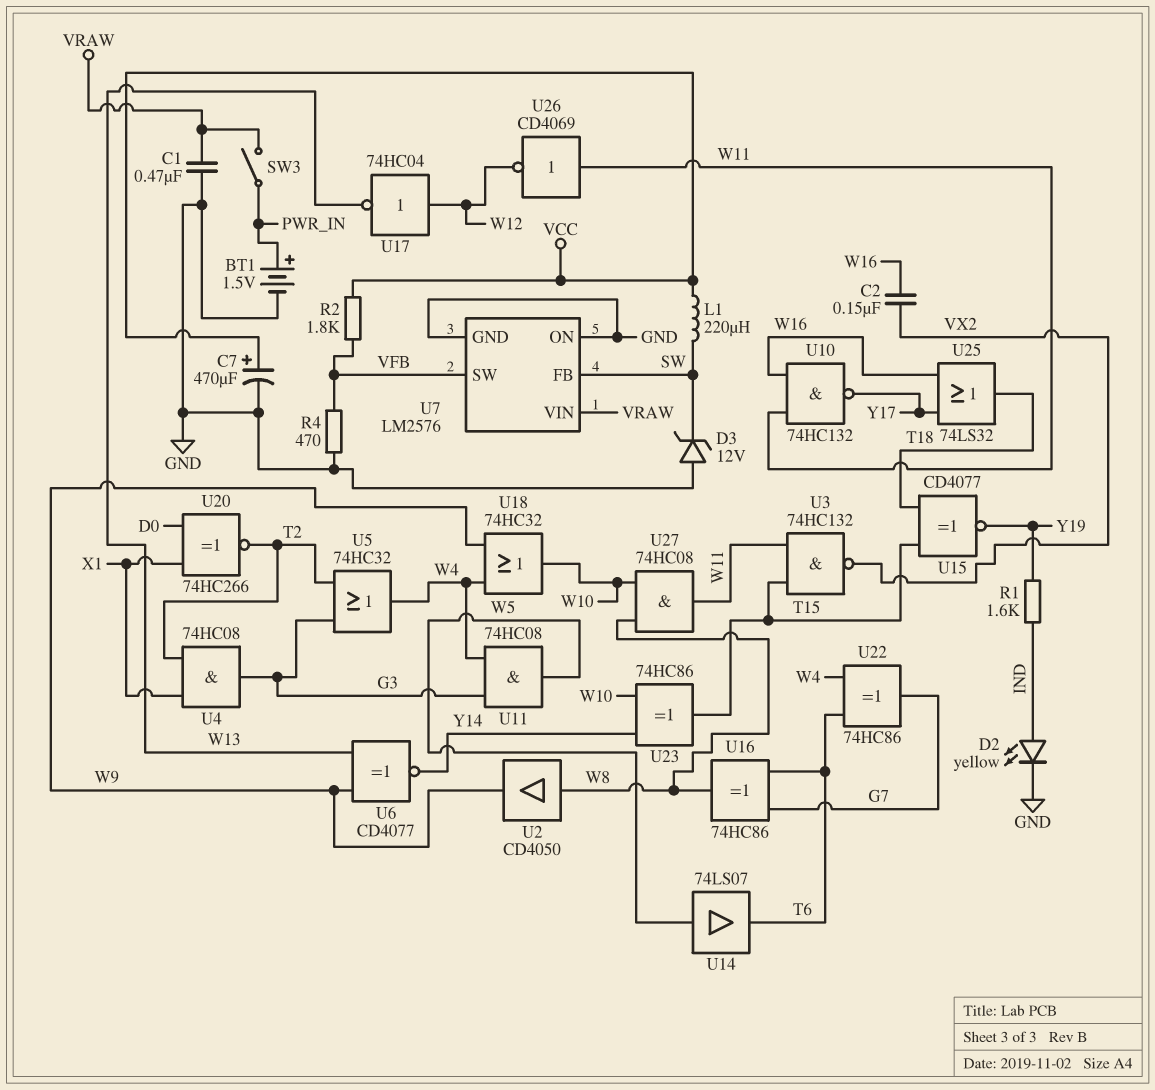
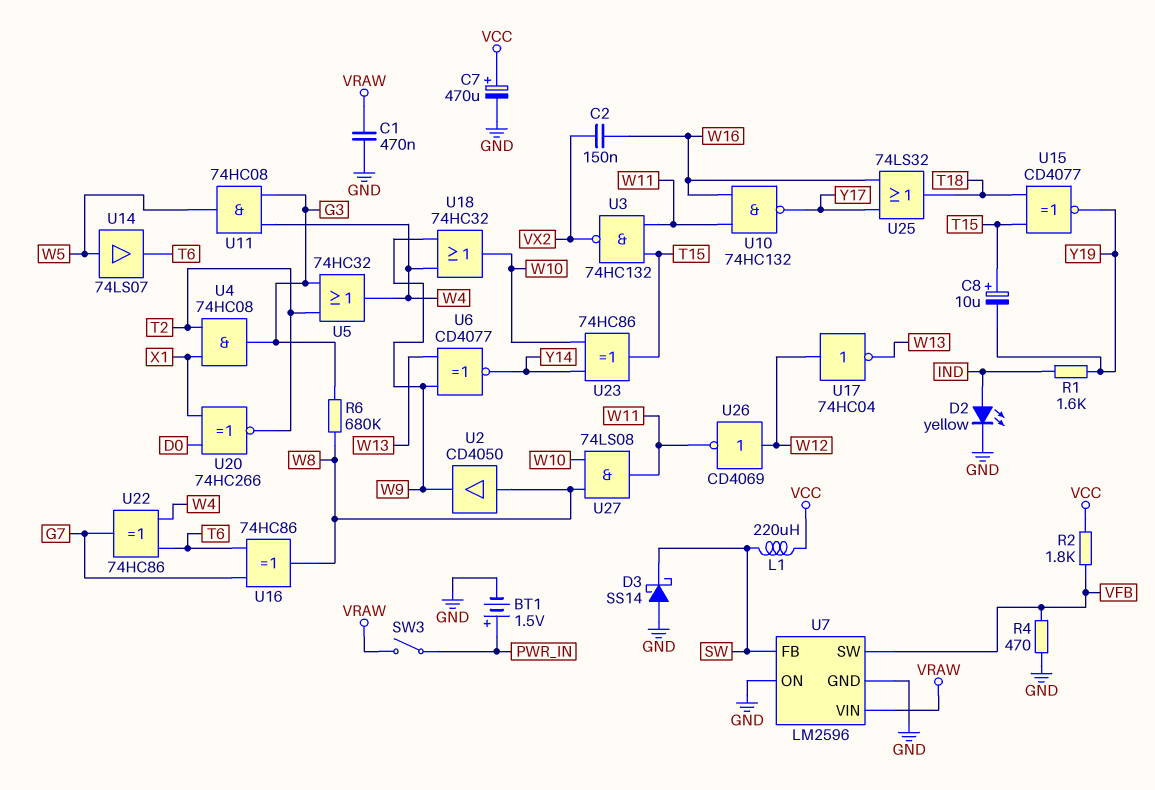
C8: none -> 10uF (plus T15, minus Y19)
D3: zener 12V (A GND, K SW) -> schottky SS14 (A GND, K SW)
R6: none -> 680k (G3, W8)
U7: LM2576 -> LM2596
U26: NOT CD4069 (in W11, out W12) -> NOT CD4069 (in W12, out W11)
U27: AND 74HC08 (in W8, in W10, out W11) -> AND 74LS08 (in W8, in W10, out W11)

